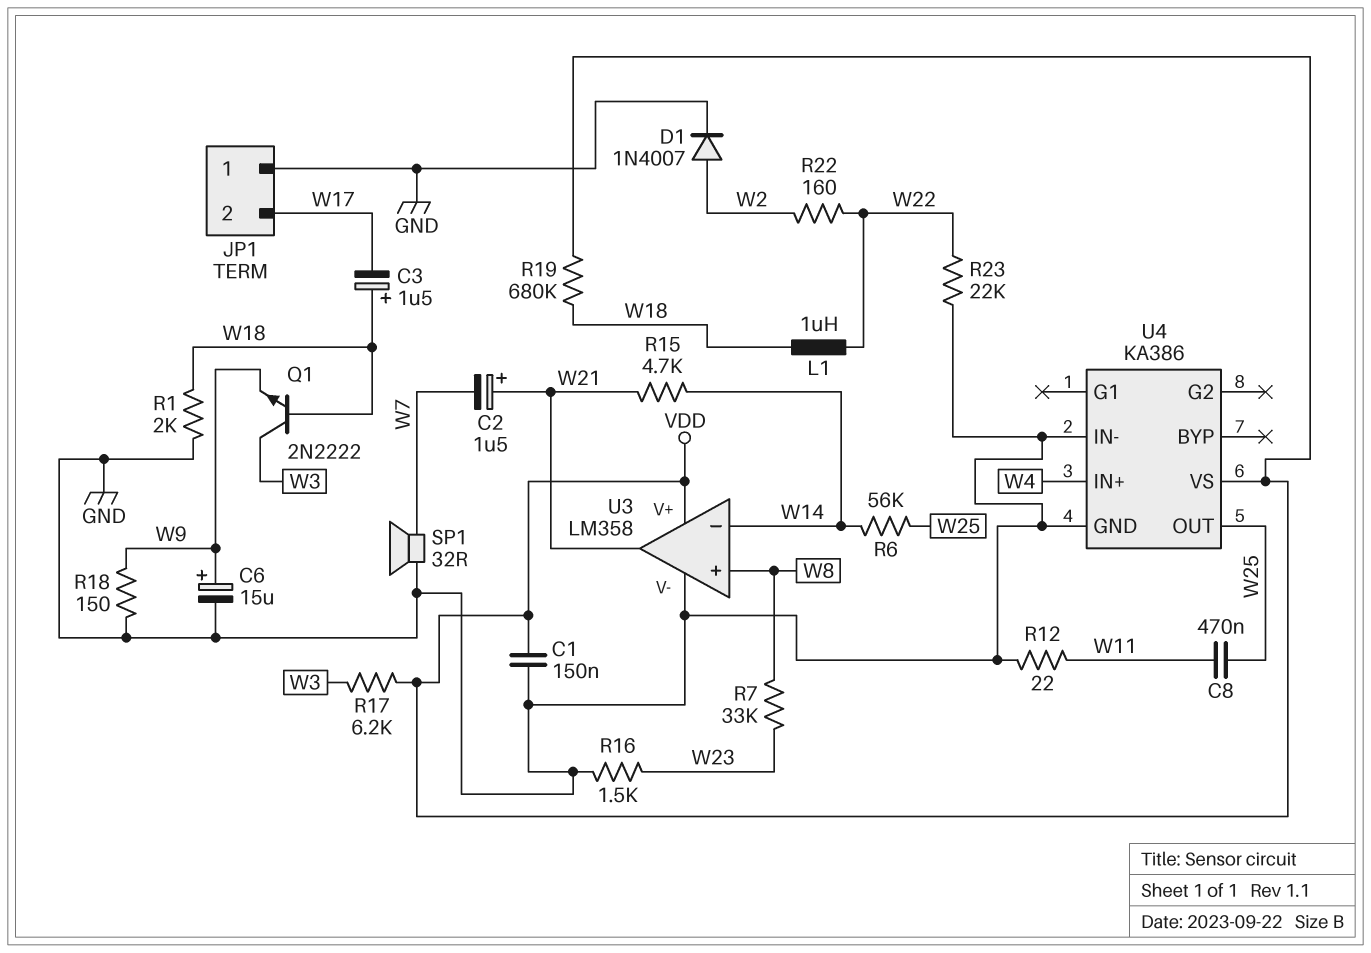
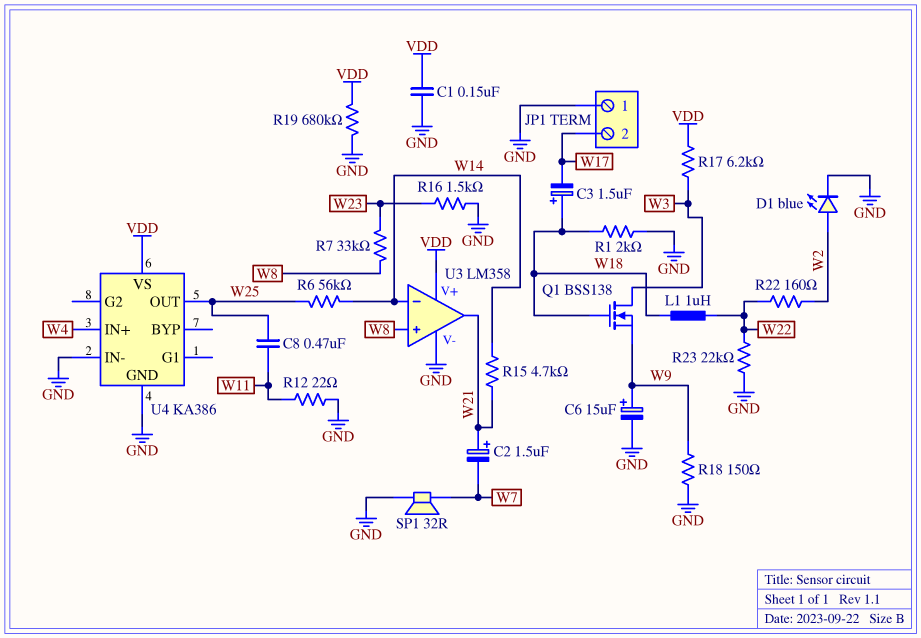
D1: diode 1N4007 (A W2, K GND) -> LED blue (A W2, K GND)
Q1: NPN 2N2222 (B W18, C W3, E W9) -> NMOS BSS138 (G W18, D W3, S W9)
R19: 680k (VDD, W18) -> 680k (GND, VDD)

